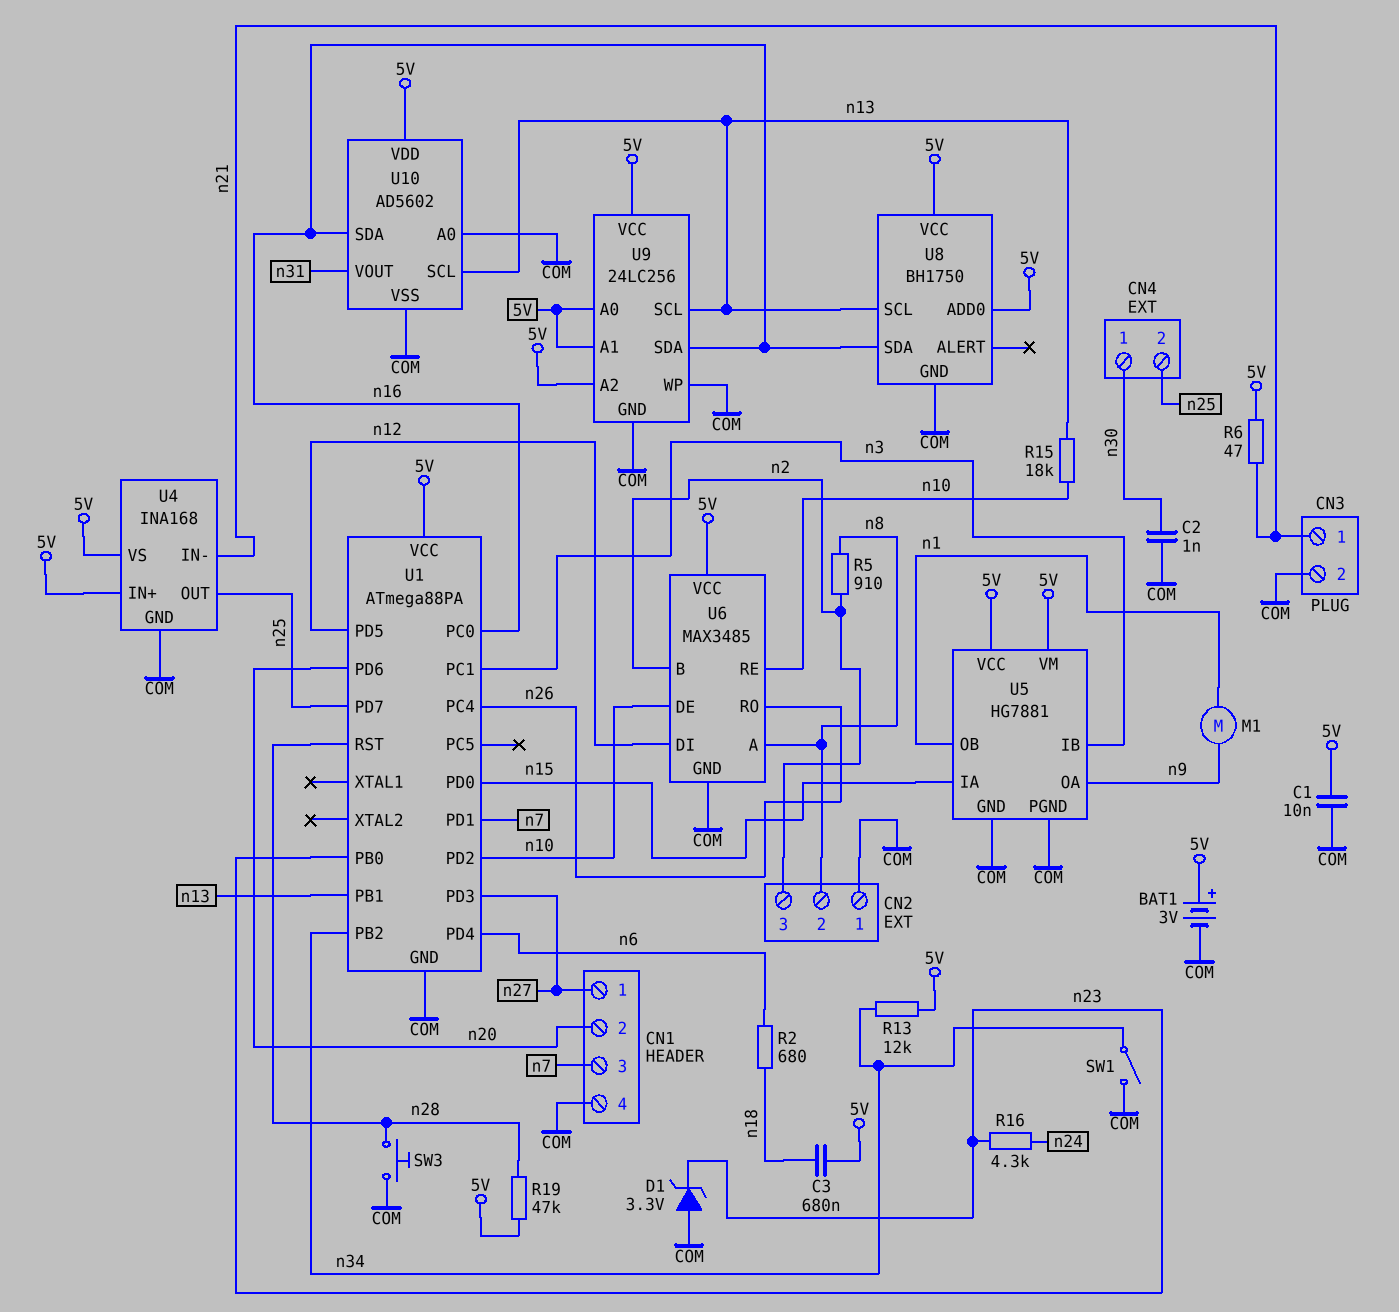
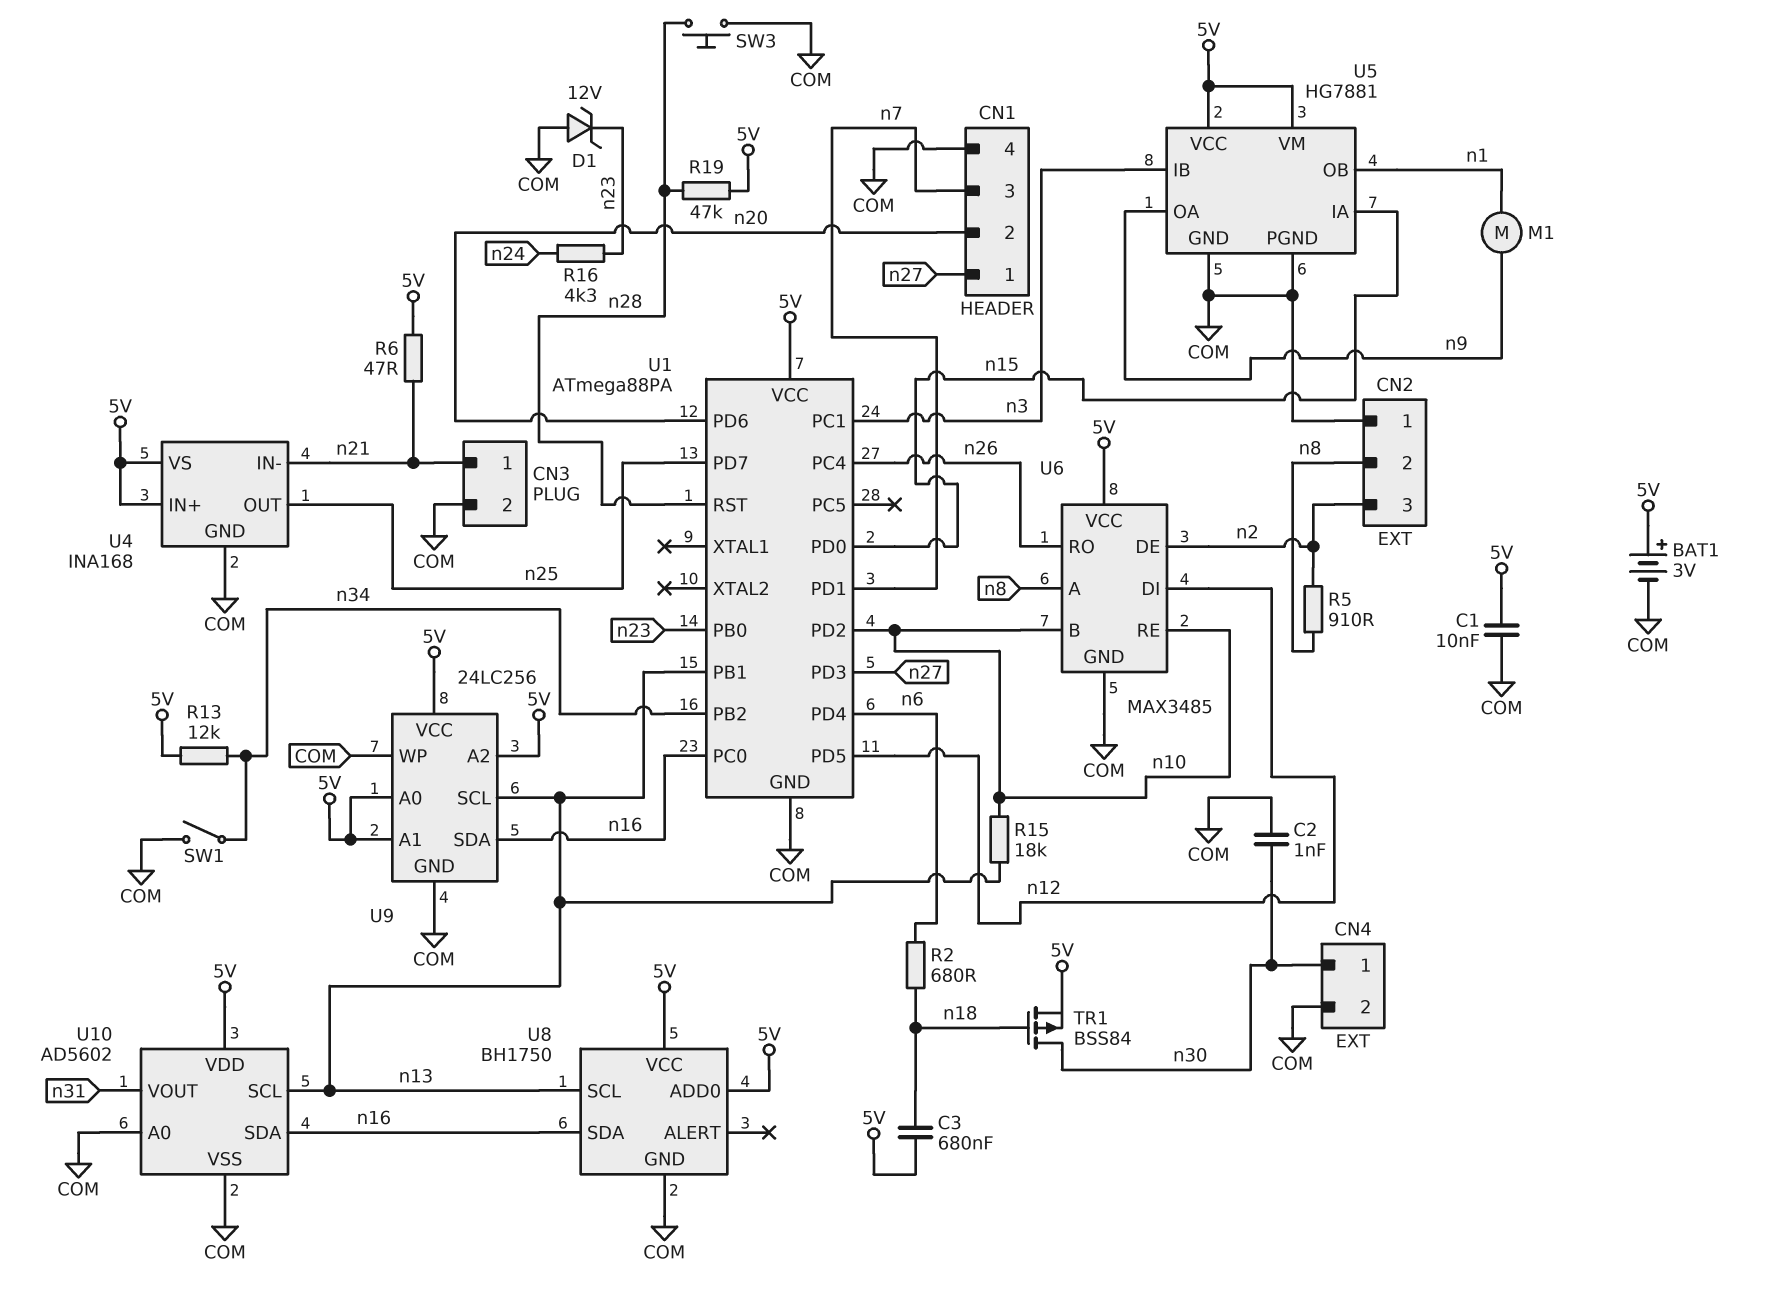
CN4 pin 2: n25 -> COM
D1: zener 3.3V (A COM, K n23) -> zener 12V (A COM, K n23)
TR1: none -> PMOS BSS84 (G n18, D n30, S 5V)
U6 pin B: n2 -> n10
U6 pin DE: n10 -> n2

